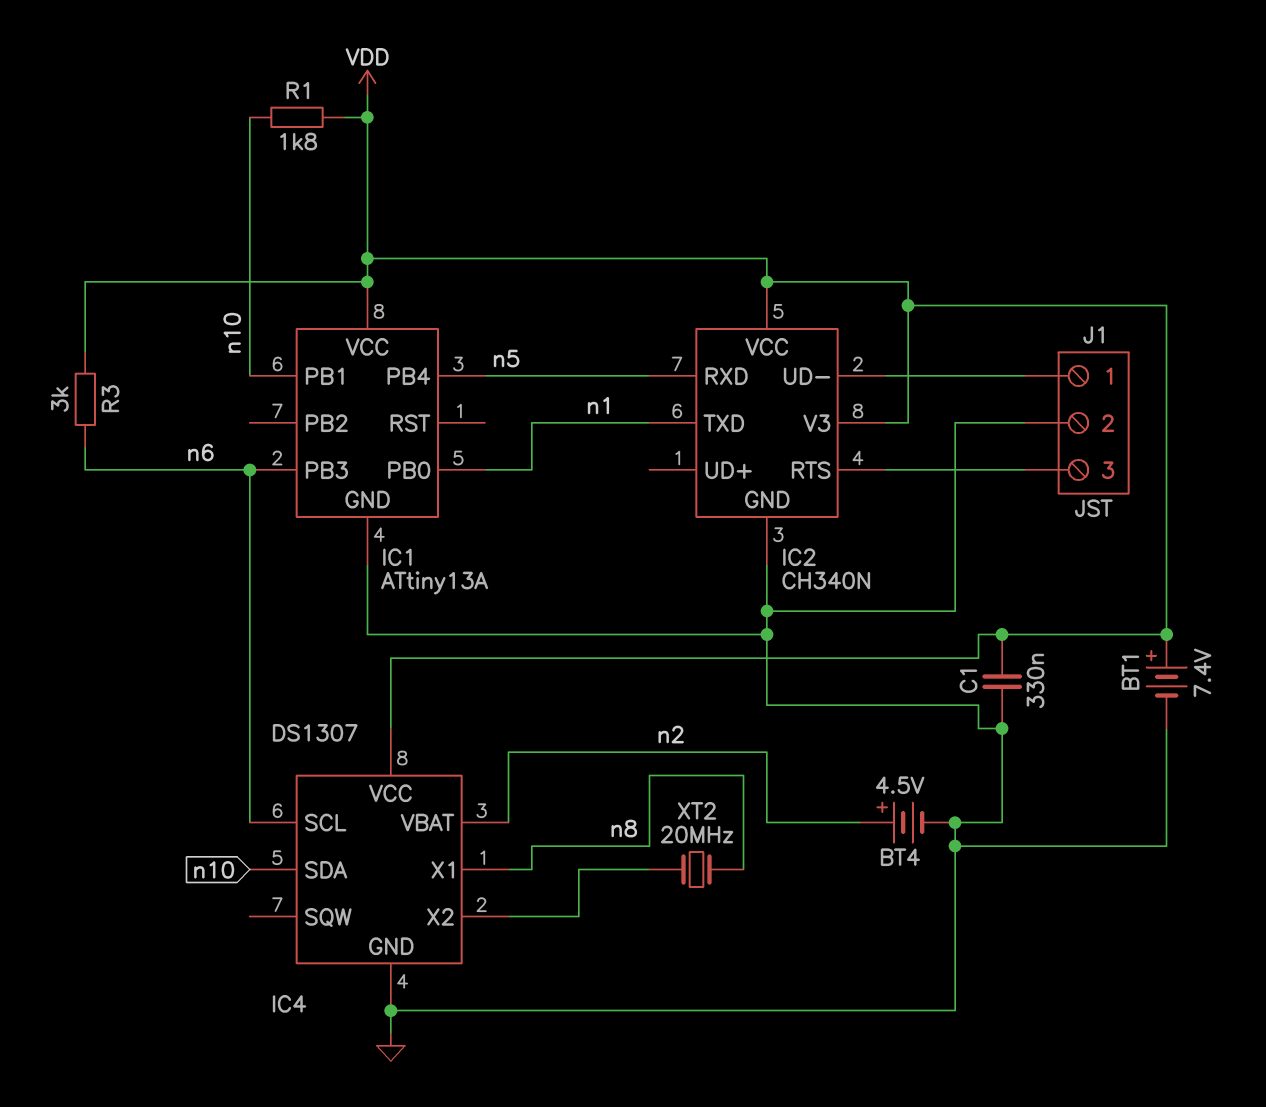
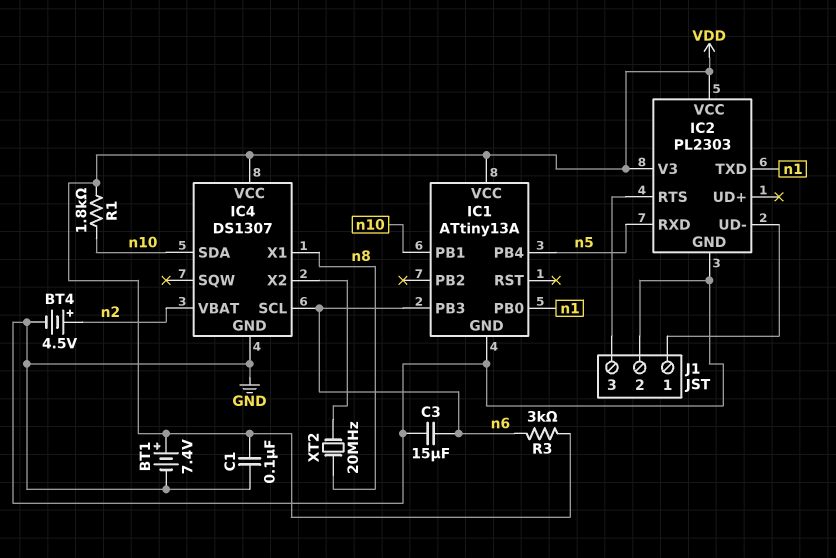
C1: 330nF (GND, VDD) -> 100nF (GND, VDD)
C3: none -> 15uF (GND, n6)
IC2: CH340N -> PL2303

